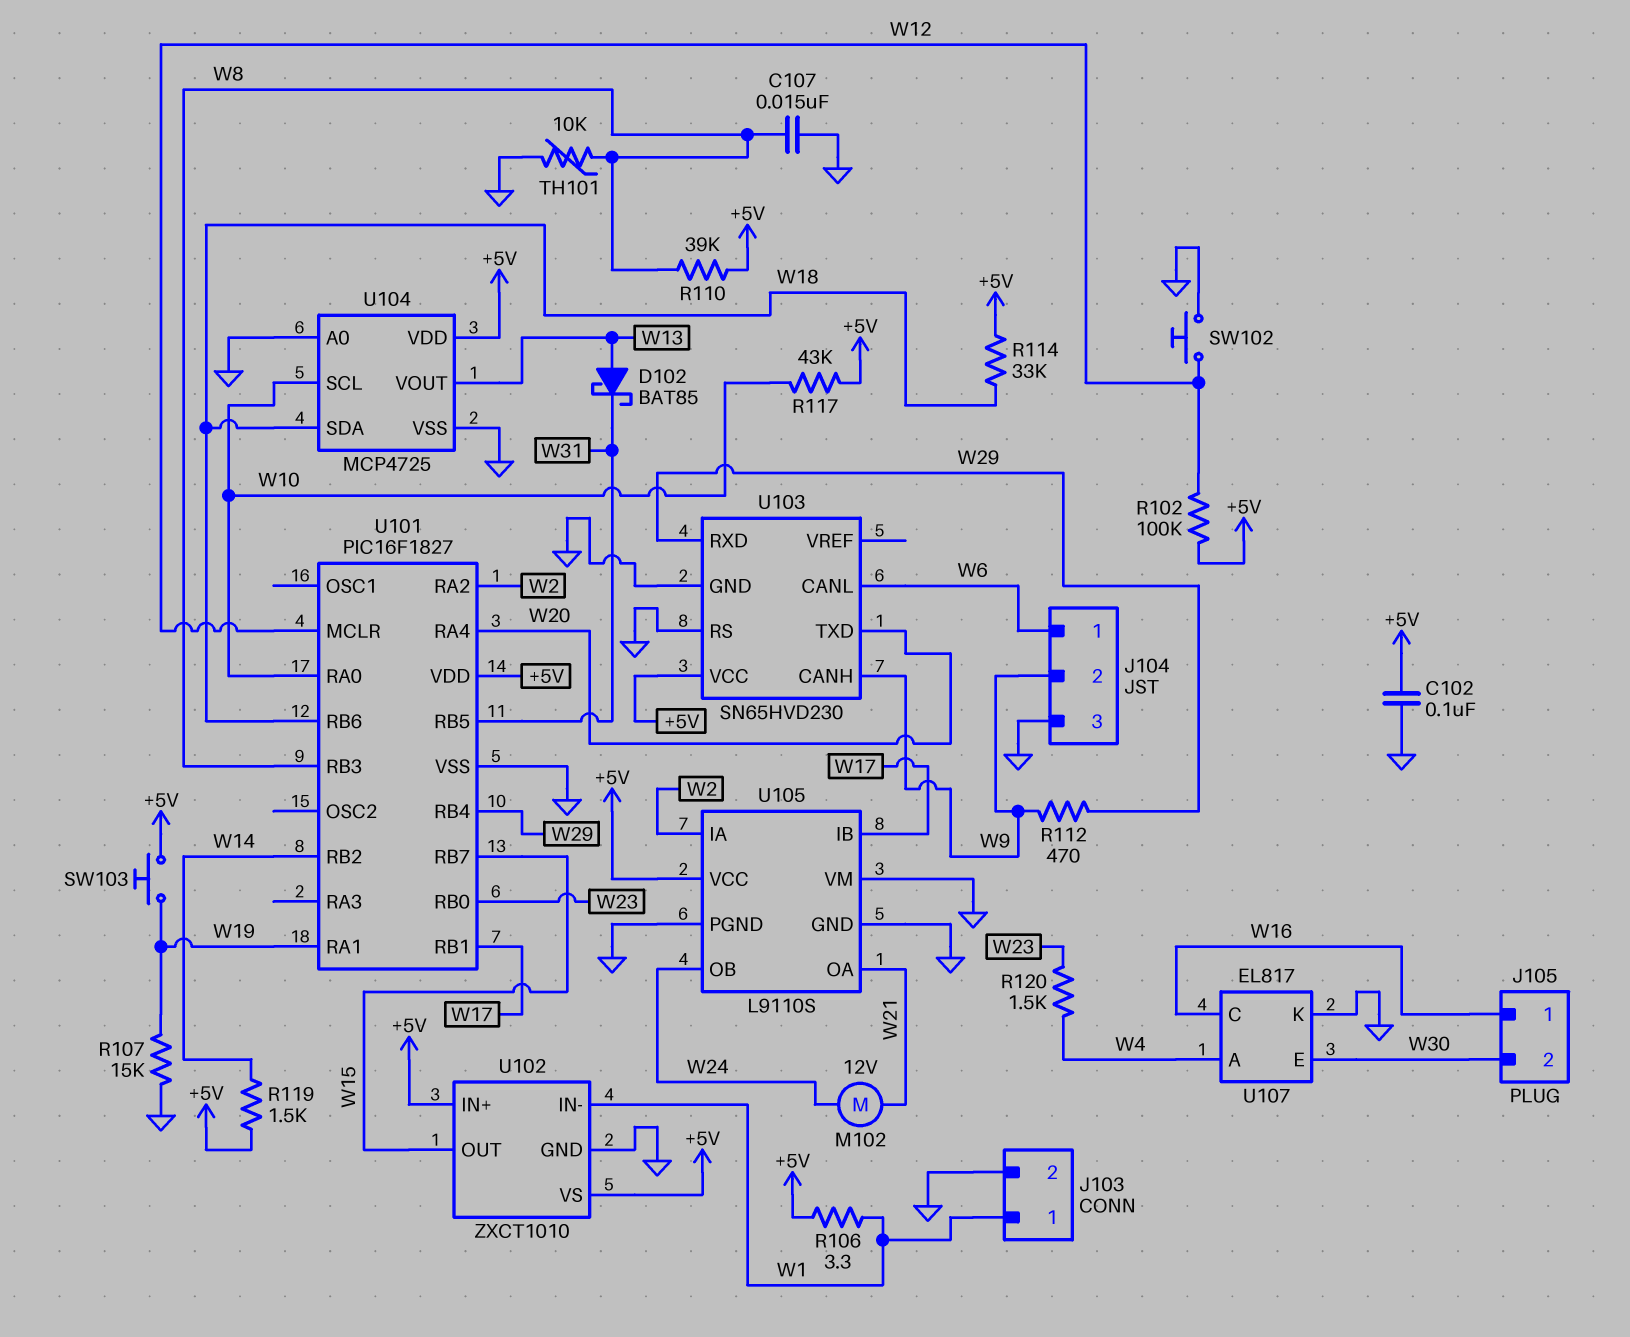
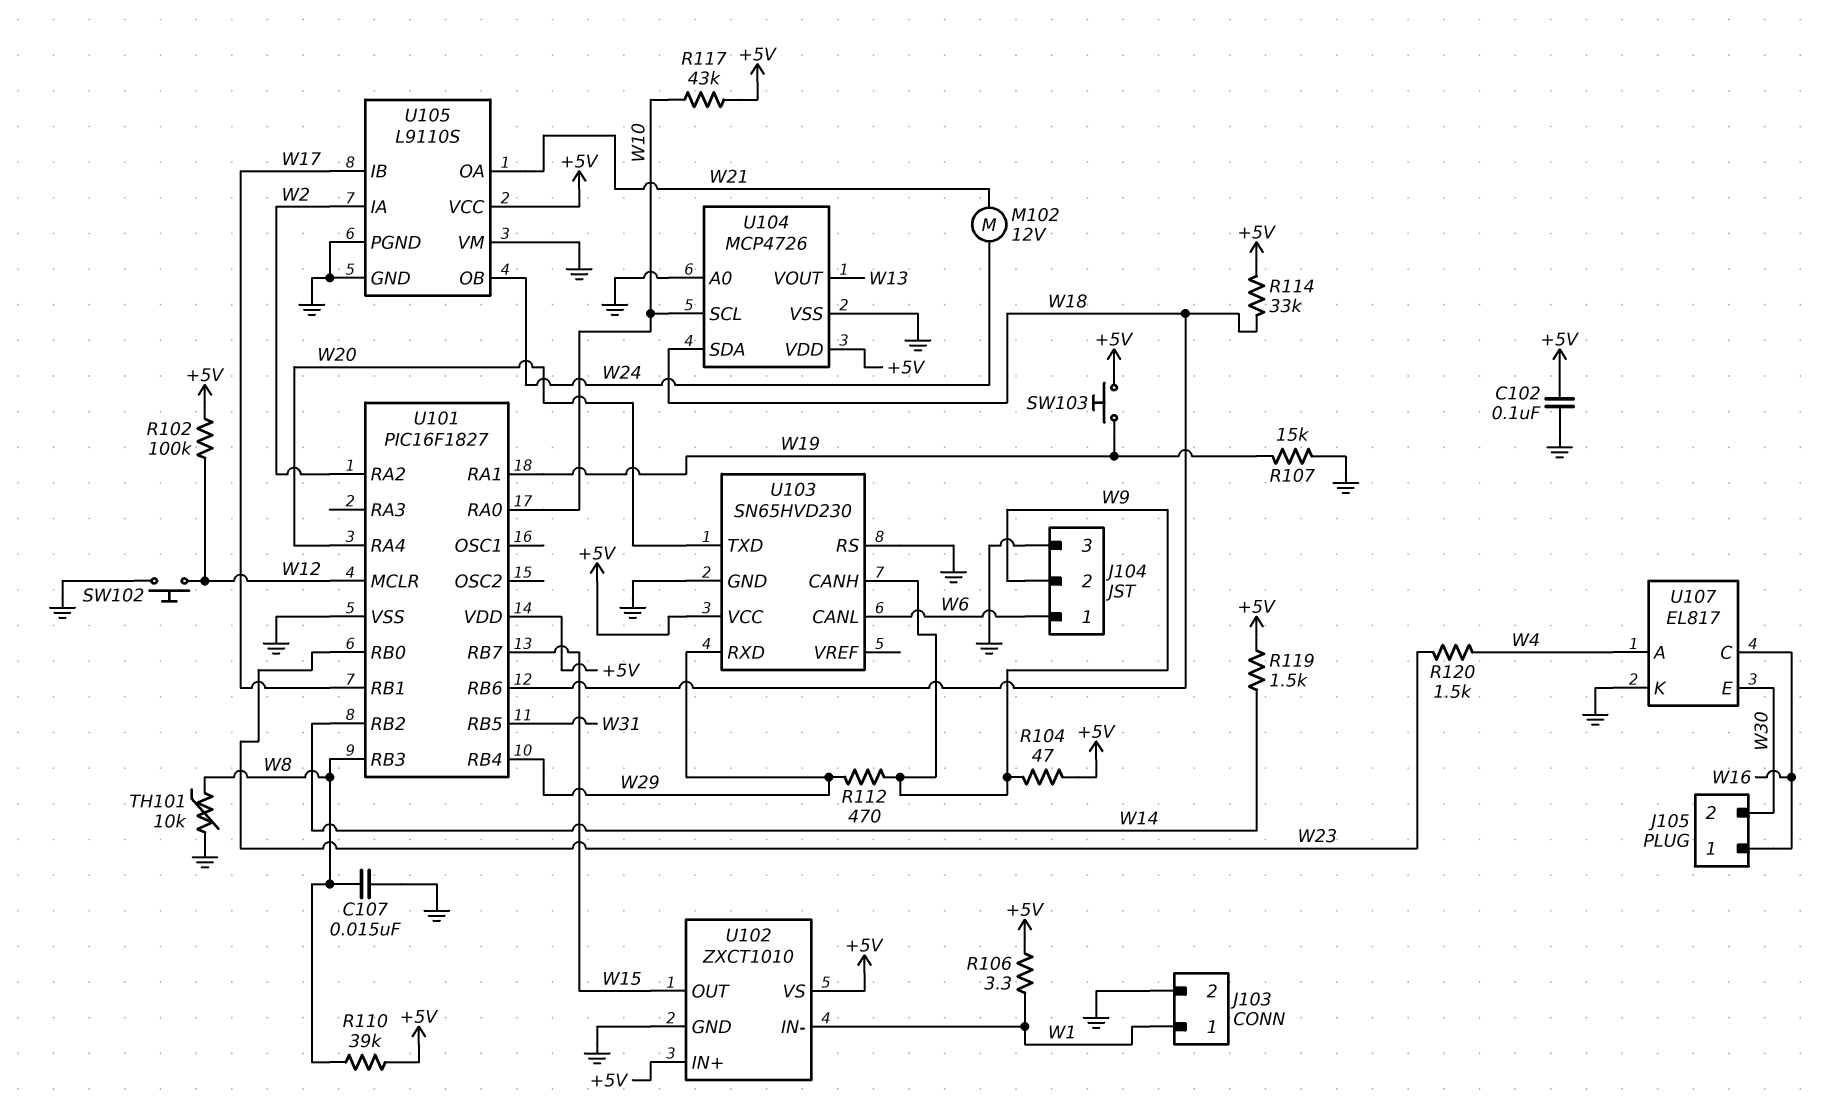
D102: schottky BAT85 (A W13, K W31) -> none
R104: none -> 47 (+5V, W9)
U104: MCP4725 -> MCP4726

